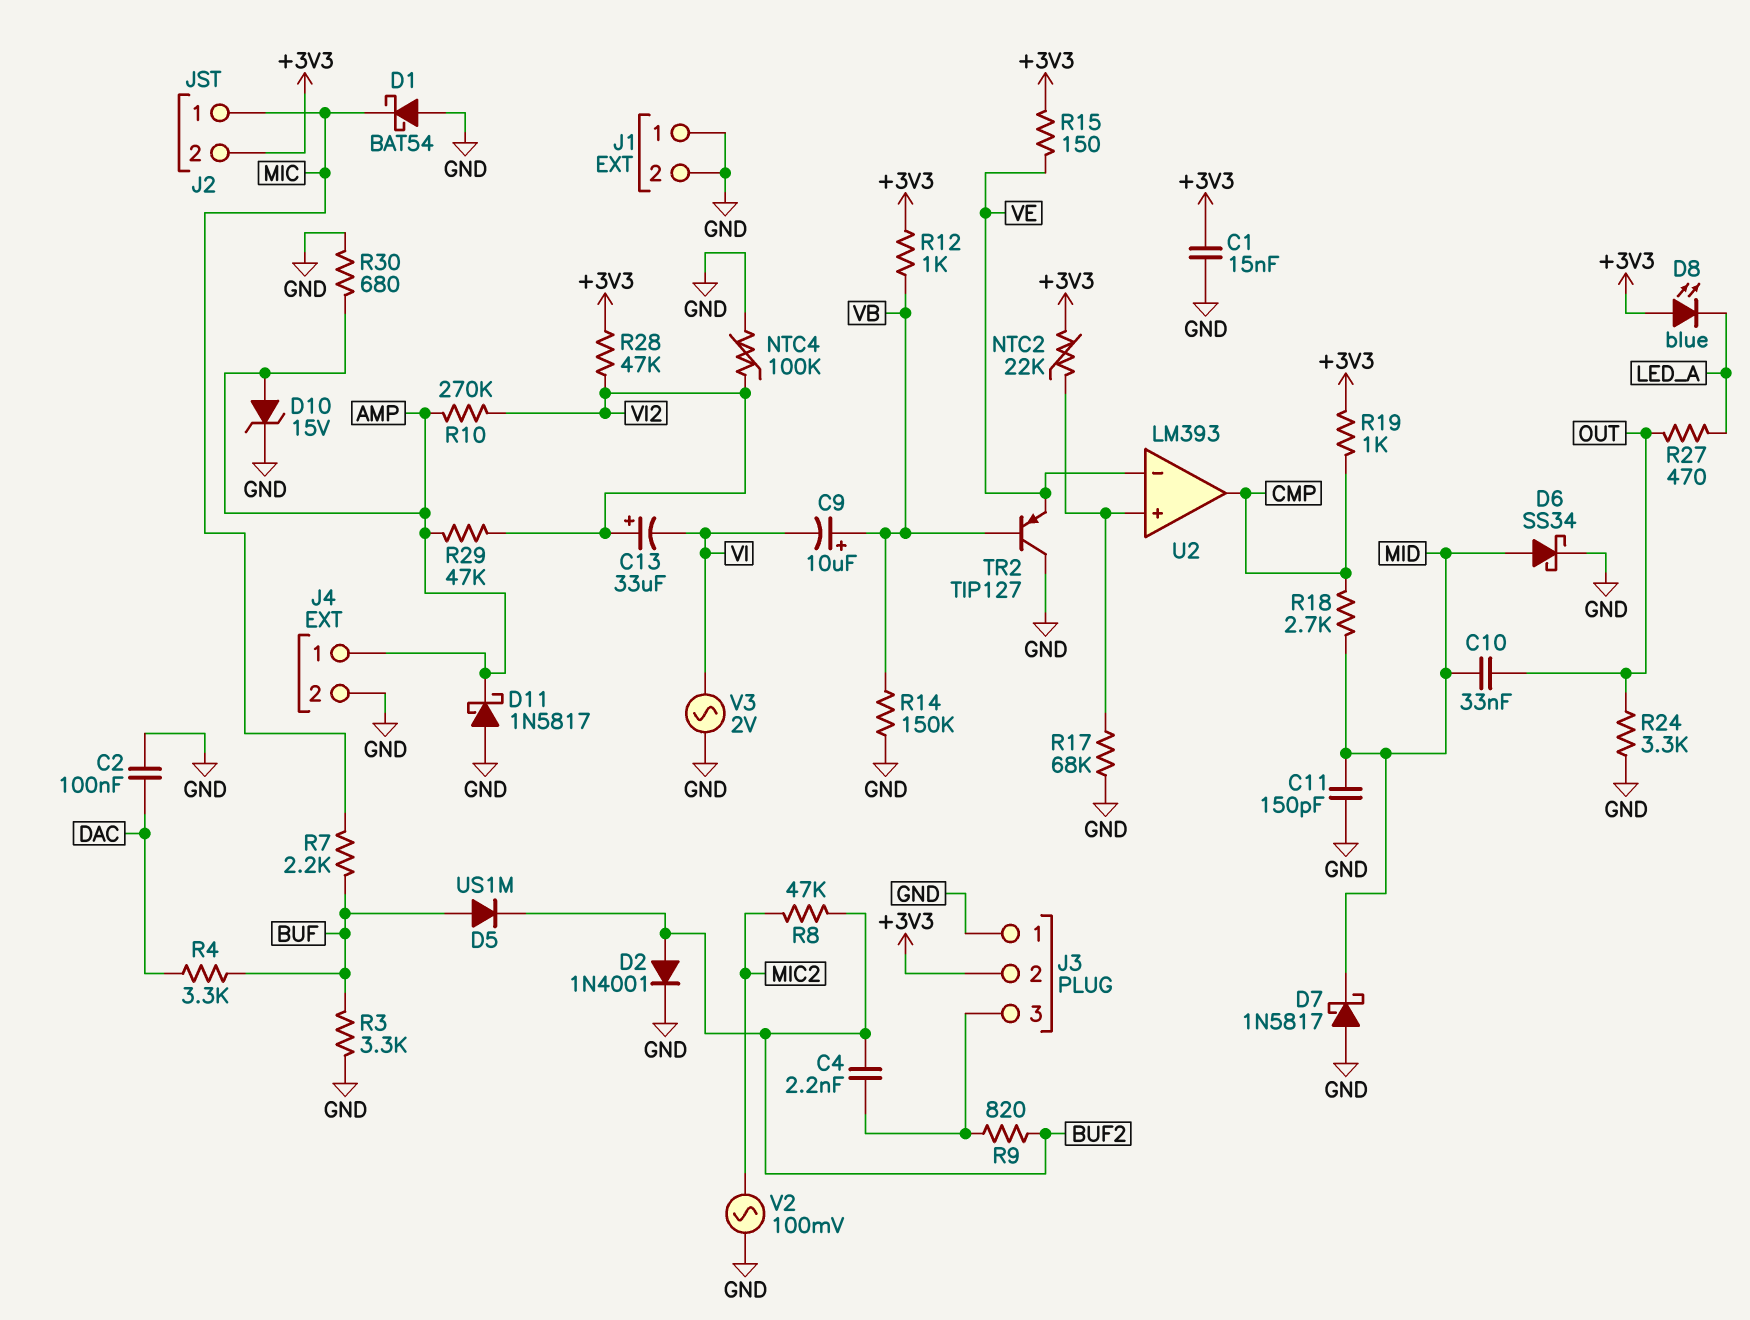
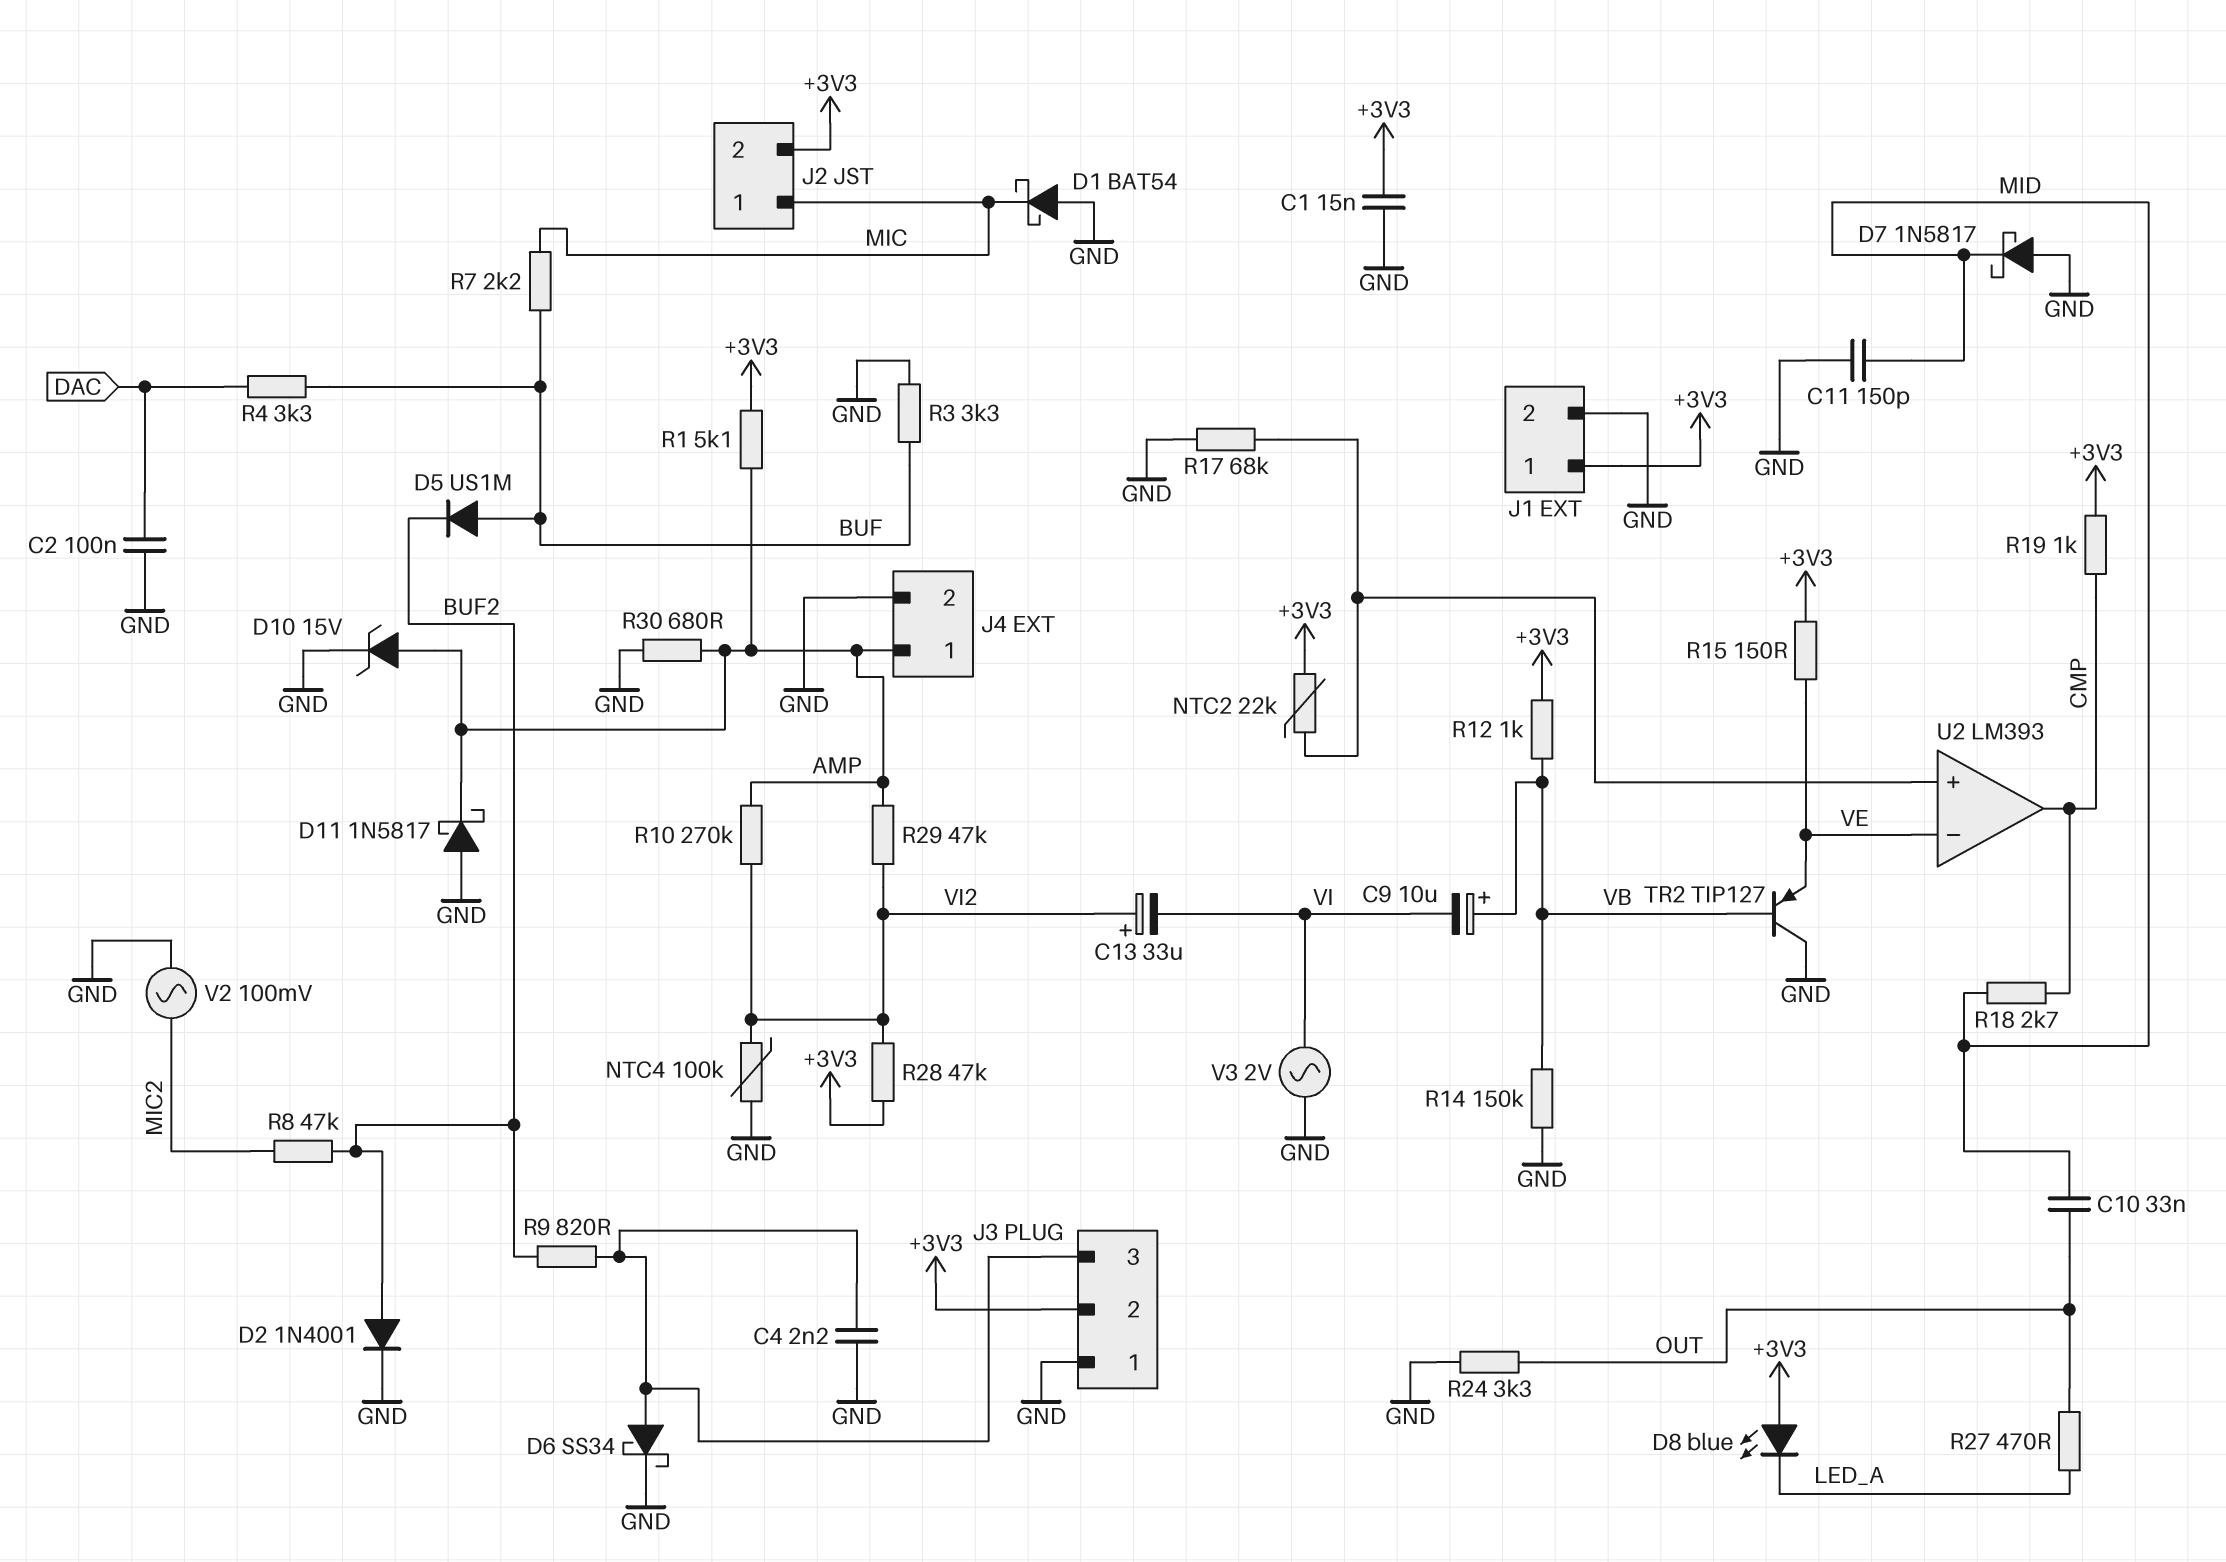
C4: 2.2nF (BUF2, J3/3) -> 2.2nF (GND, J3/3)
D6: schottky SS34 (A MID, K GND) -> schottky SS34 (A J3/3, K GND)
J1 pin 1: GND -> +3V3
R1: none -> 5.1k (+3V3, AMP)

